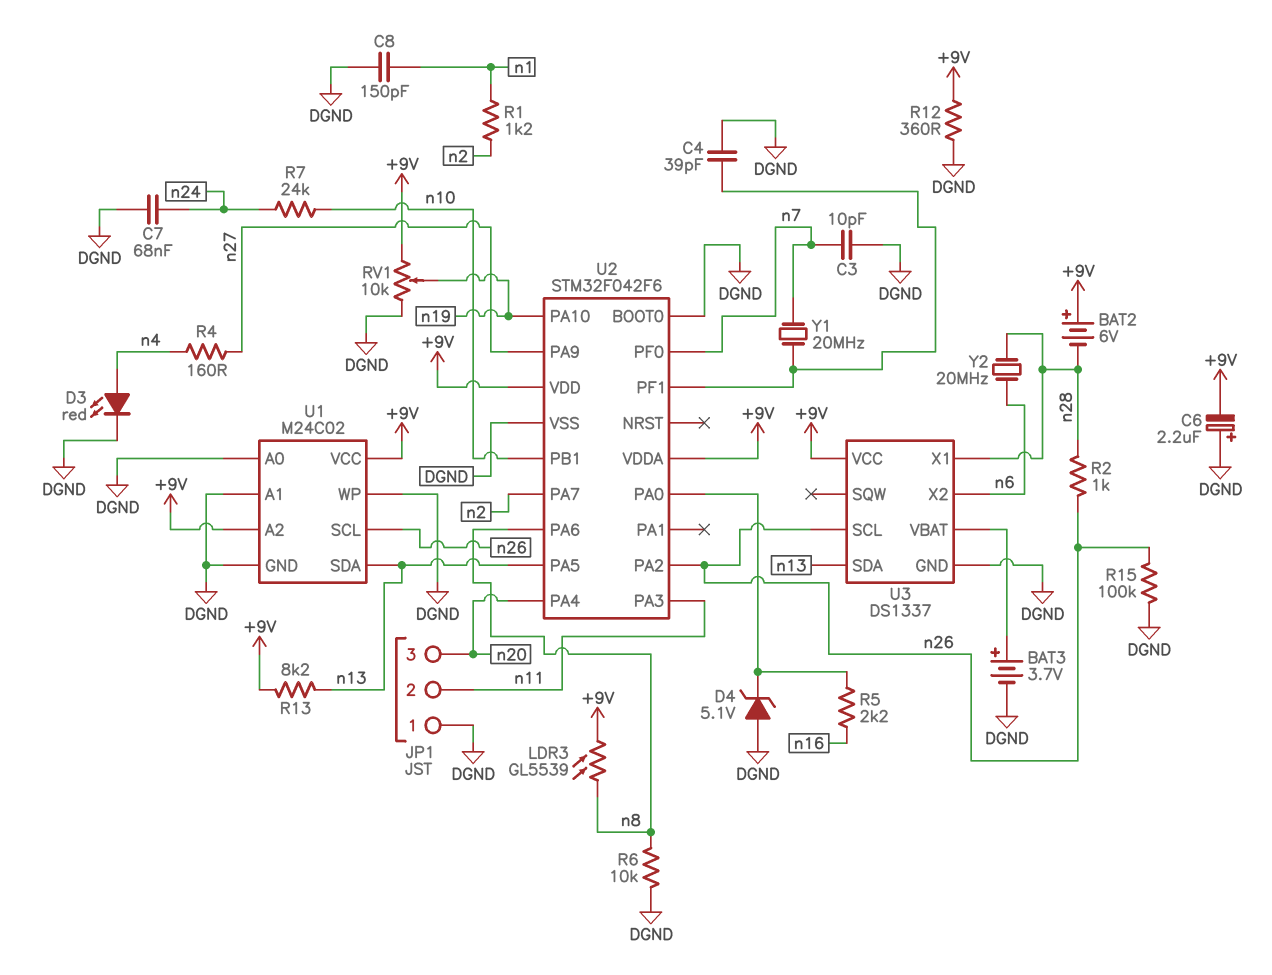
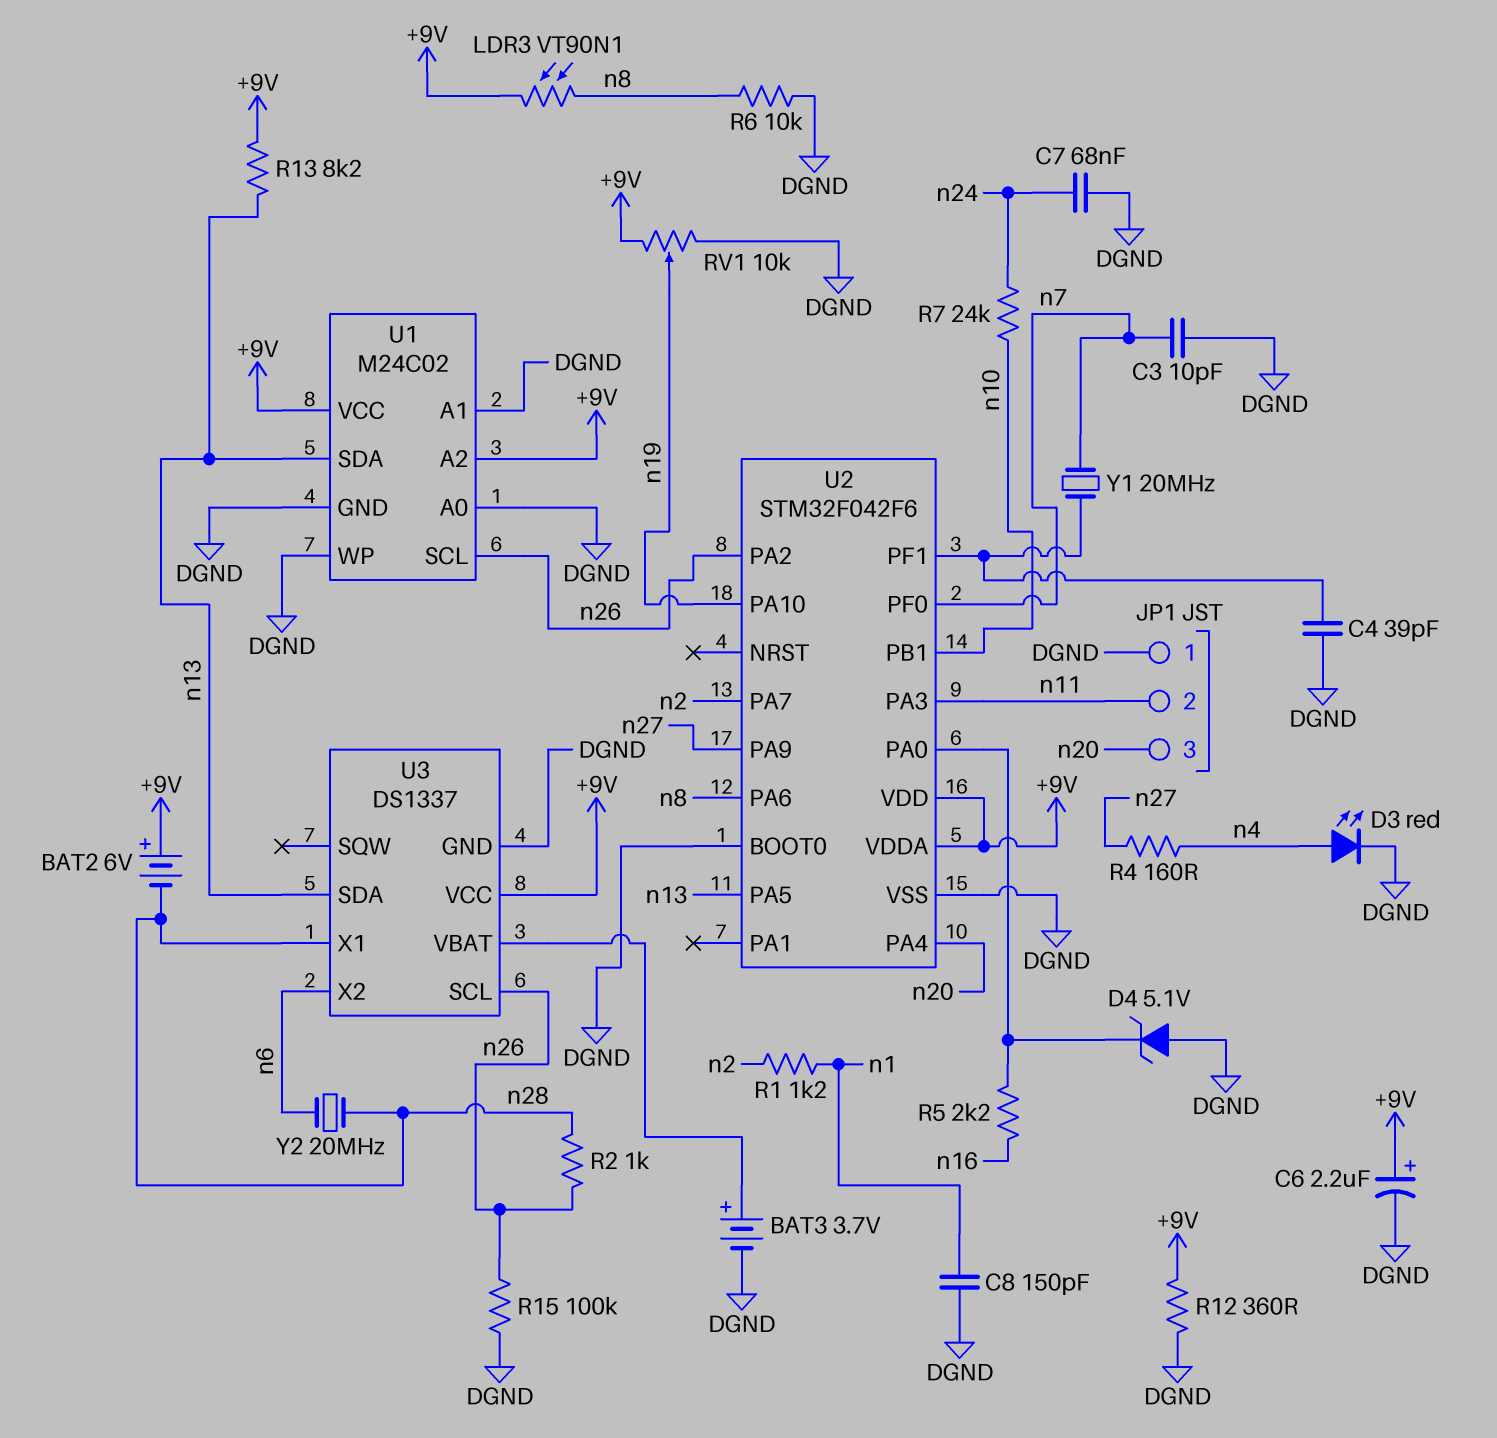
C6: 2.2uF (plus DGND, minus +9V) -> 2.2uF (plus +9V, minus DGND)
LDR3: GL5539 (+9V, n8) -> VT90N1 (+9V, n8)

